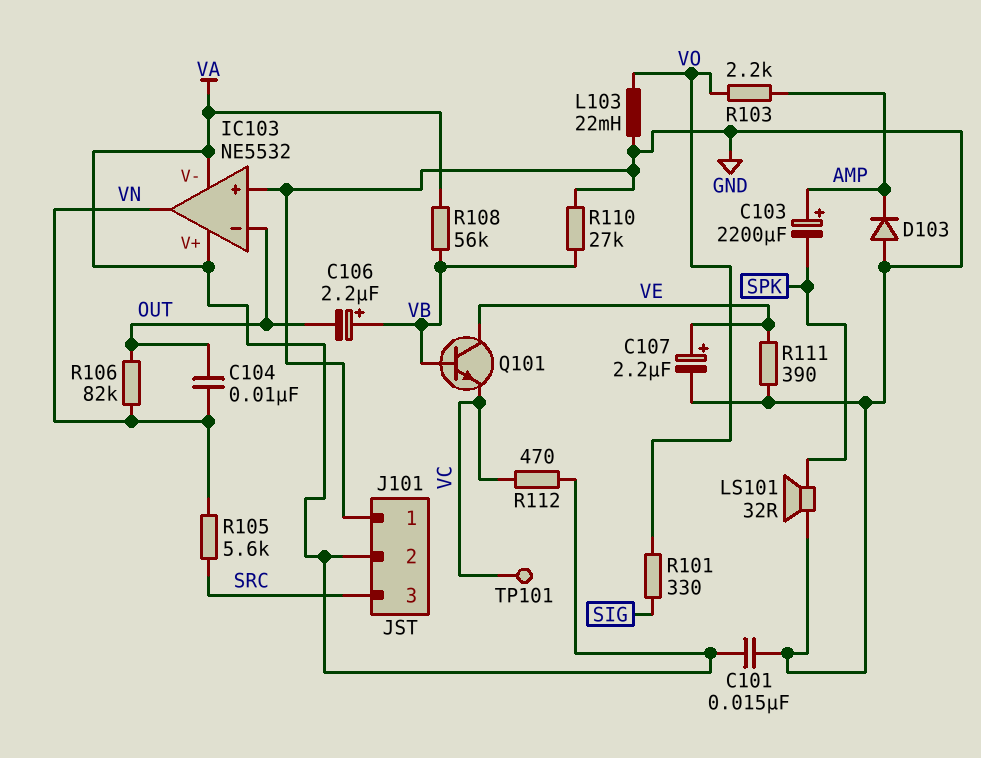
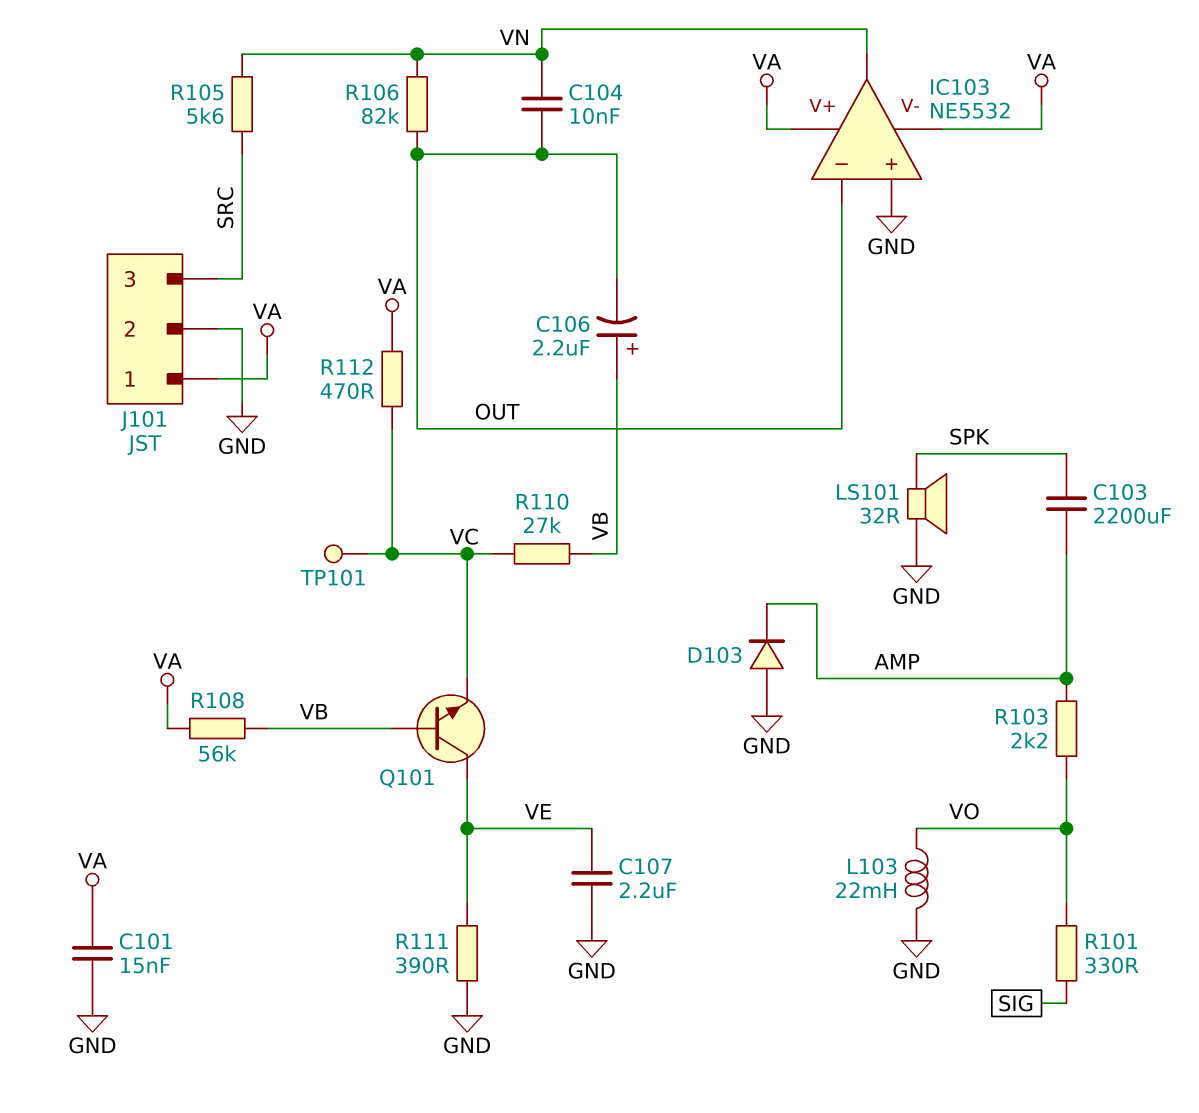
C103: 2200uF (plus AMP, minus SPK) -> 2200uF (AMP, SPK)
C107: 2.2uF (plus VE, minus GND) -> 2.2uF (GND, VE)
J101 pin 1: GND -> VA
J101 pin 2: VA -> GND
R110: 27k (GND, VB) -> 27k (VB, VC)

